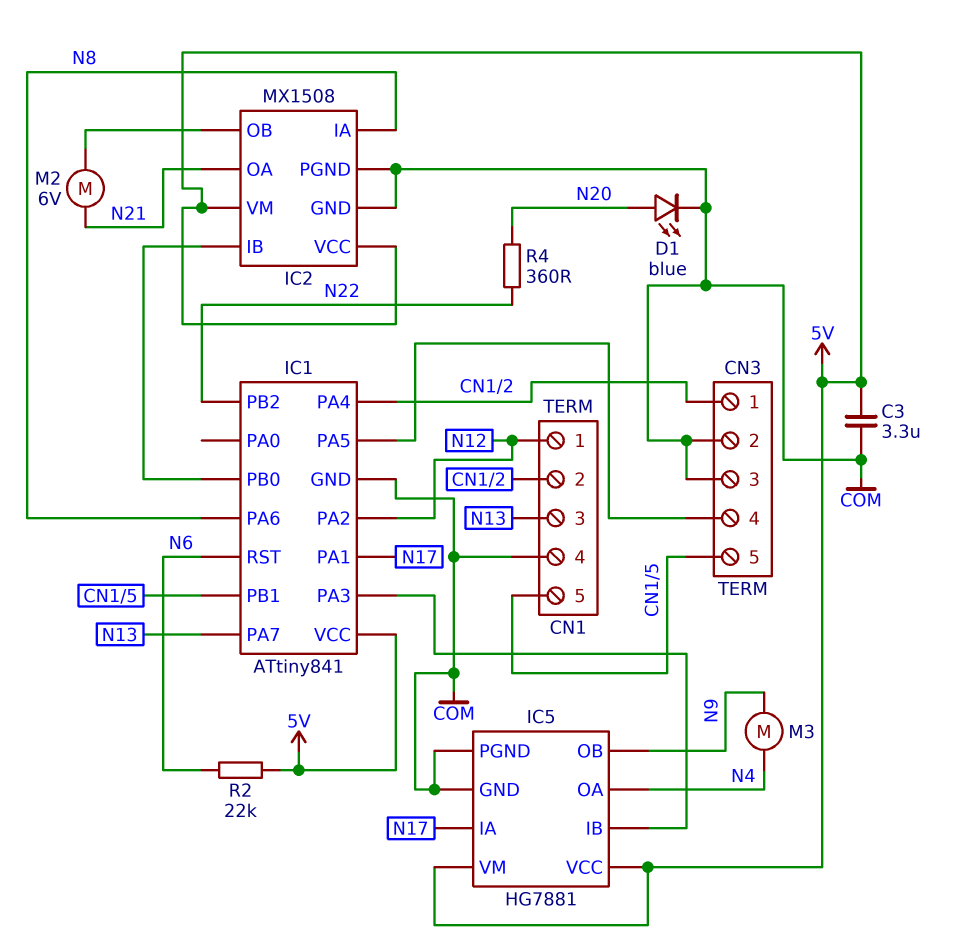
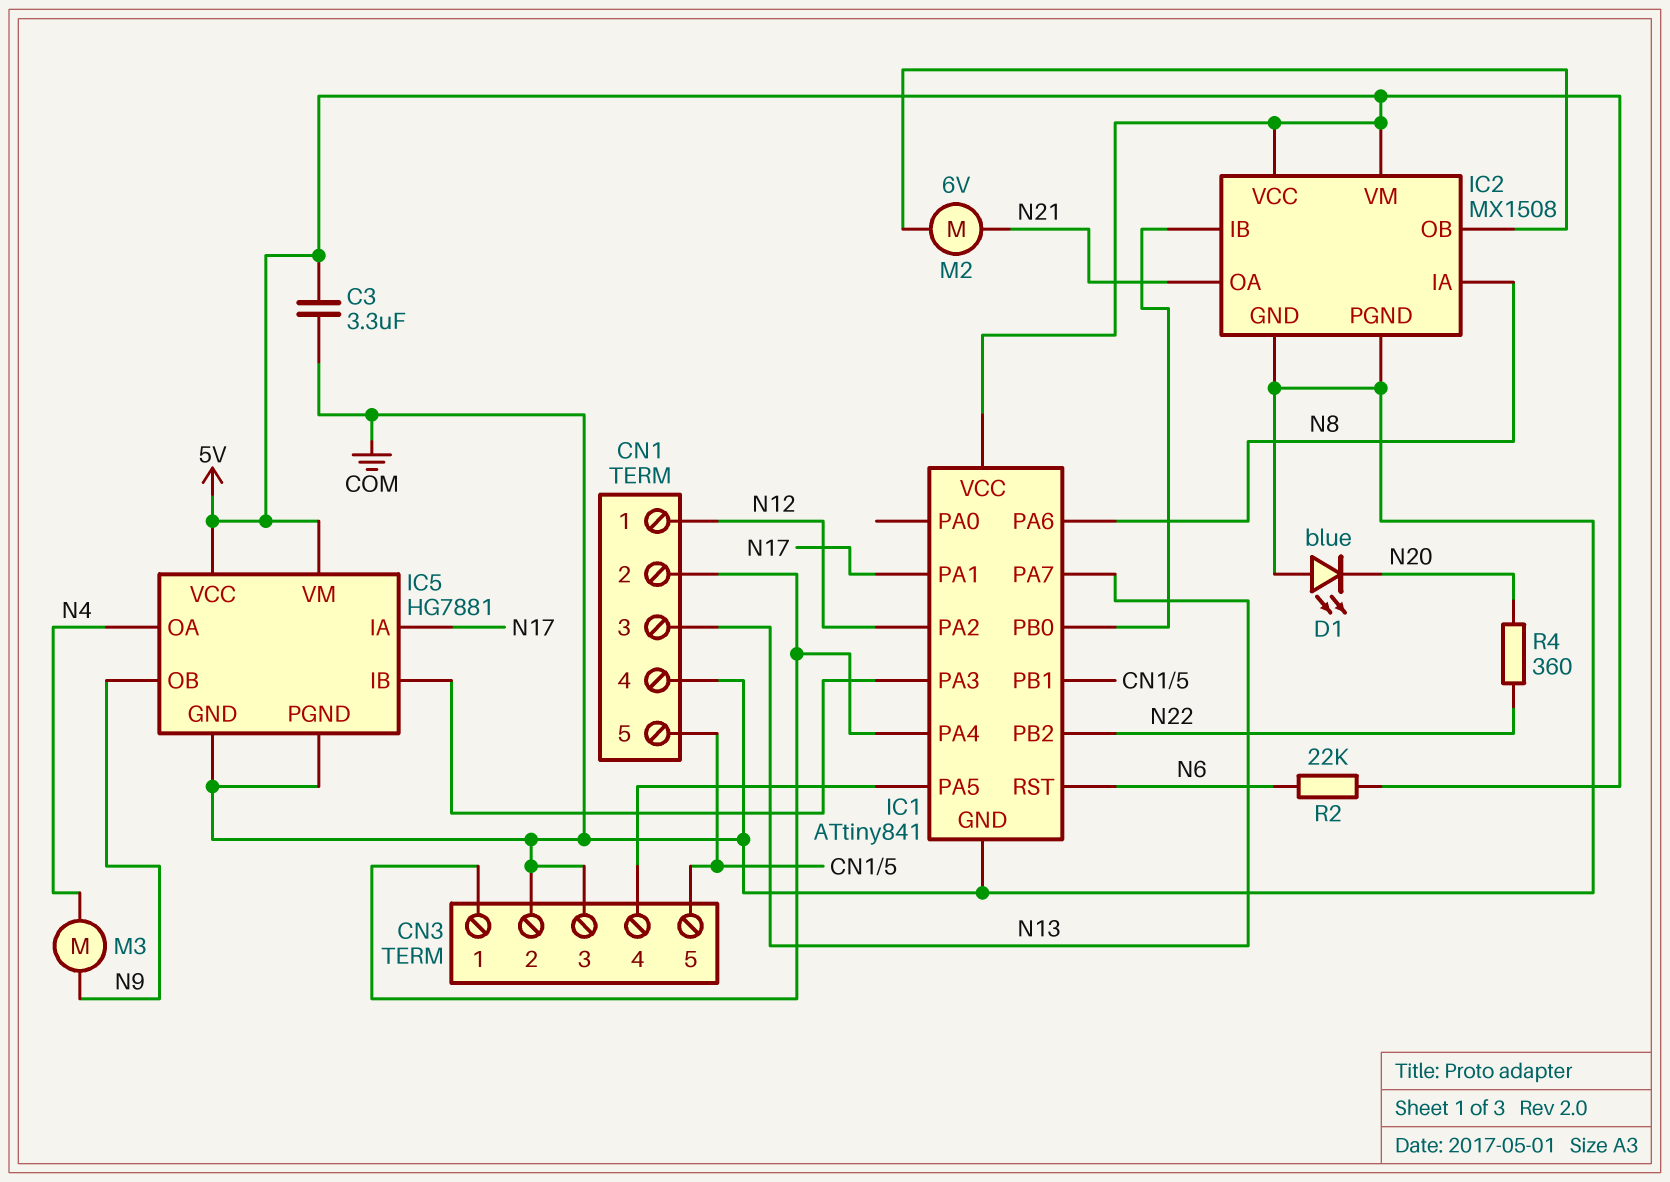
D1: LED blue (A N20, K COM) -> LED blue (A COM, K N20)

